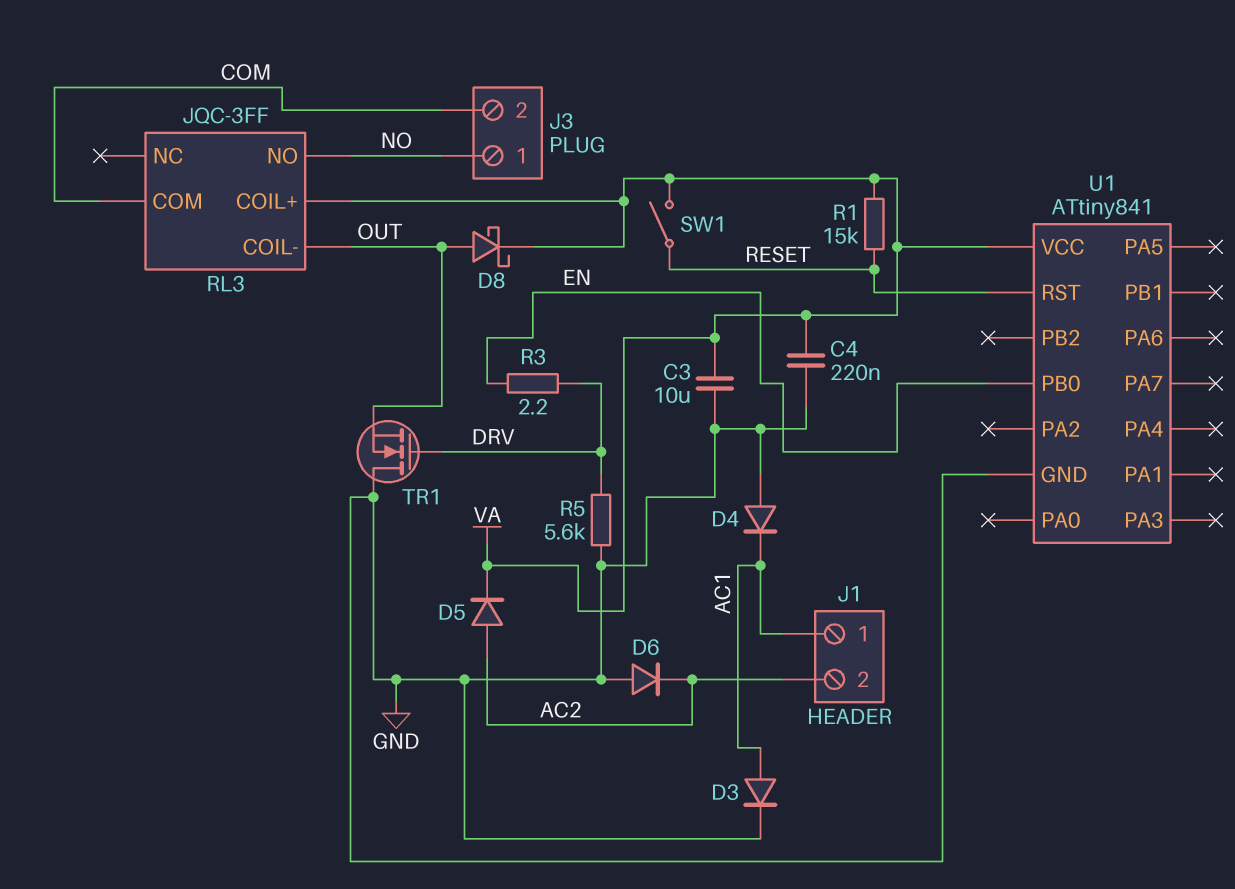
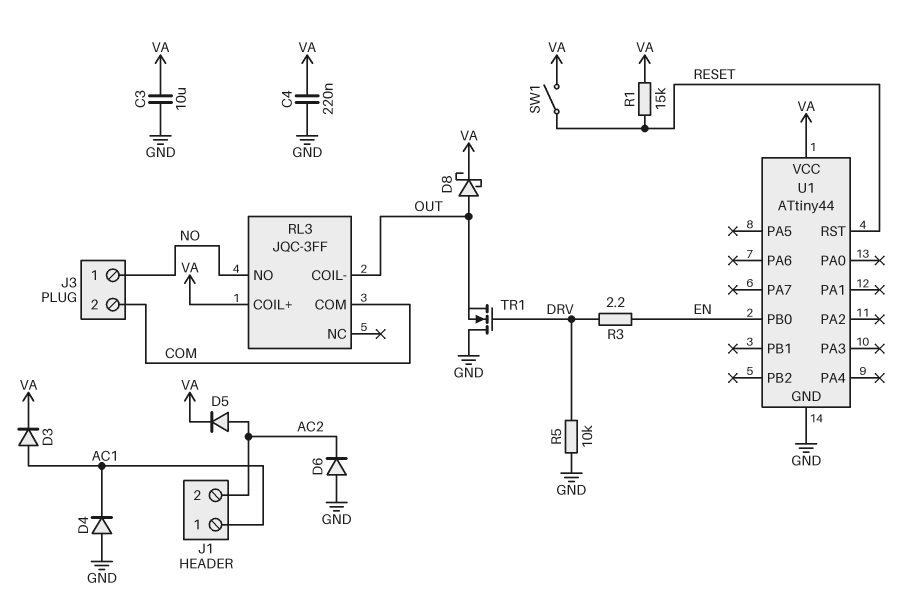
D3: diode (A AC1, K GND) -> diode (A AC1, K VA)
R5: 5.6k (DRV, GND) -> 10k (DRV, GND)
U1: ATtiny841 -> ATtiny44

